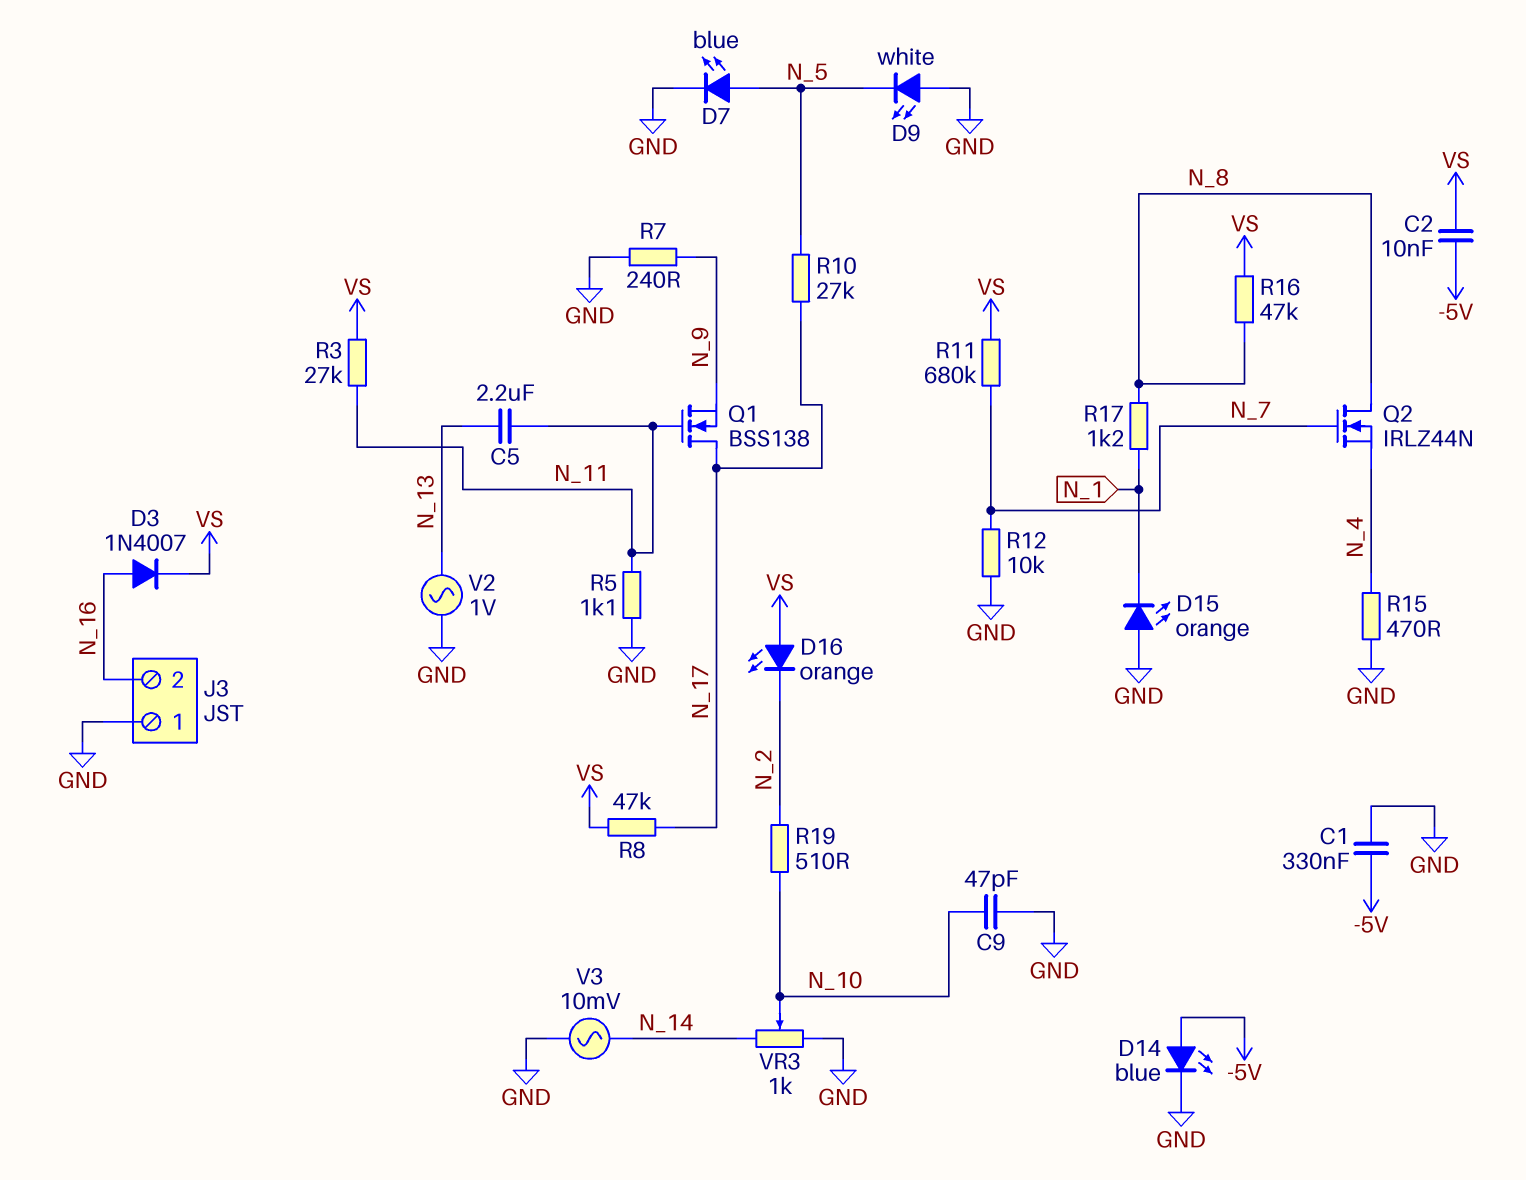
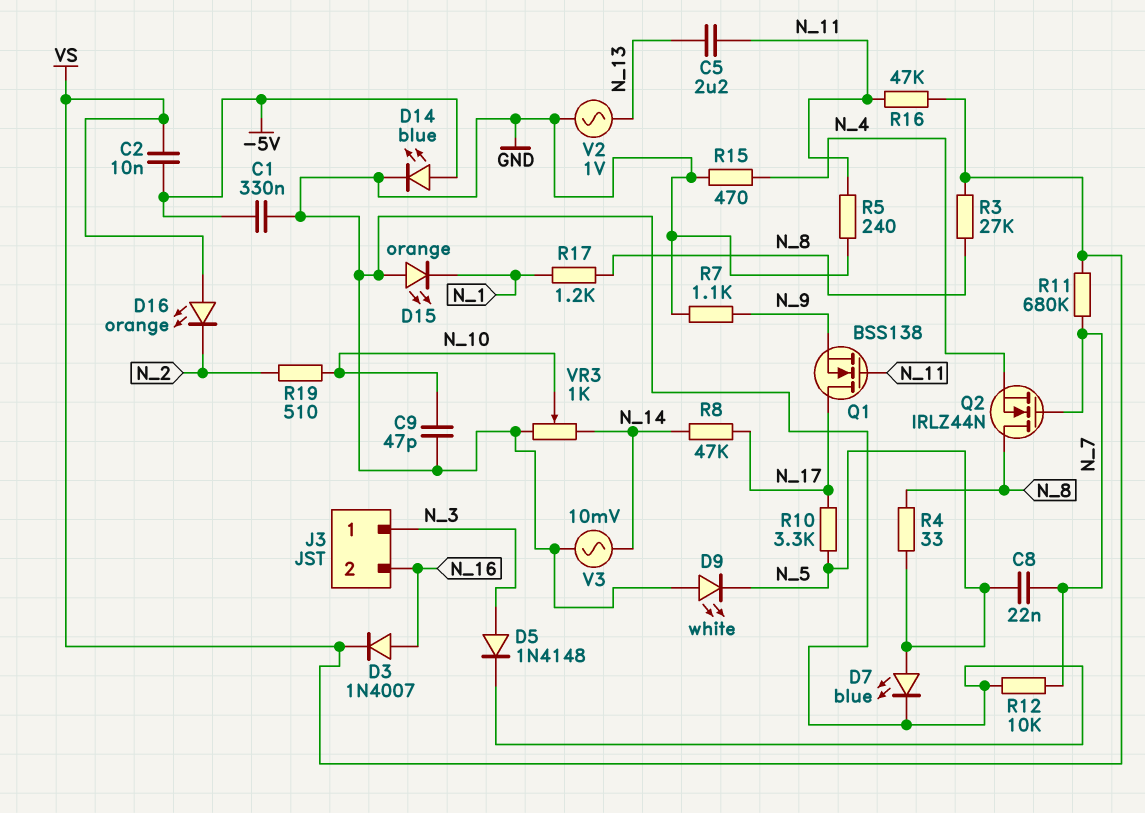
C8: none -> 22nF (N_5, N_7)
D5: none -> diode 1N4148 (A N_3, K GND)
J3 pin 1: GND -> N_3
R3: 27k (N_11, VS) -> 27k (N_8, VS)
R4: none -> 33 (N_5, N_8)
R5: 1.1k (GND, N_11) -> 240 (GND, N_11)
R7: 240 (GND, N_9) -> 1.1k (GND, N_9)
R8: 47k (N_17, VS) -> 47k (N_14, N_17)
R10: 27k (N_5, N_17) -> 3.3k (N_5, N_17)
R16: 47k (N_8, VS) -> 47k (N_11, VS)

